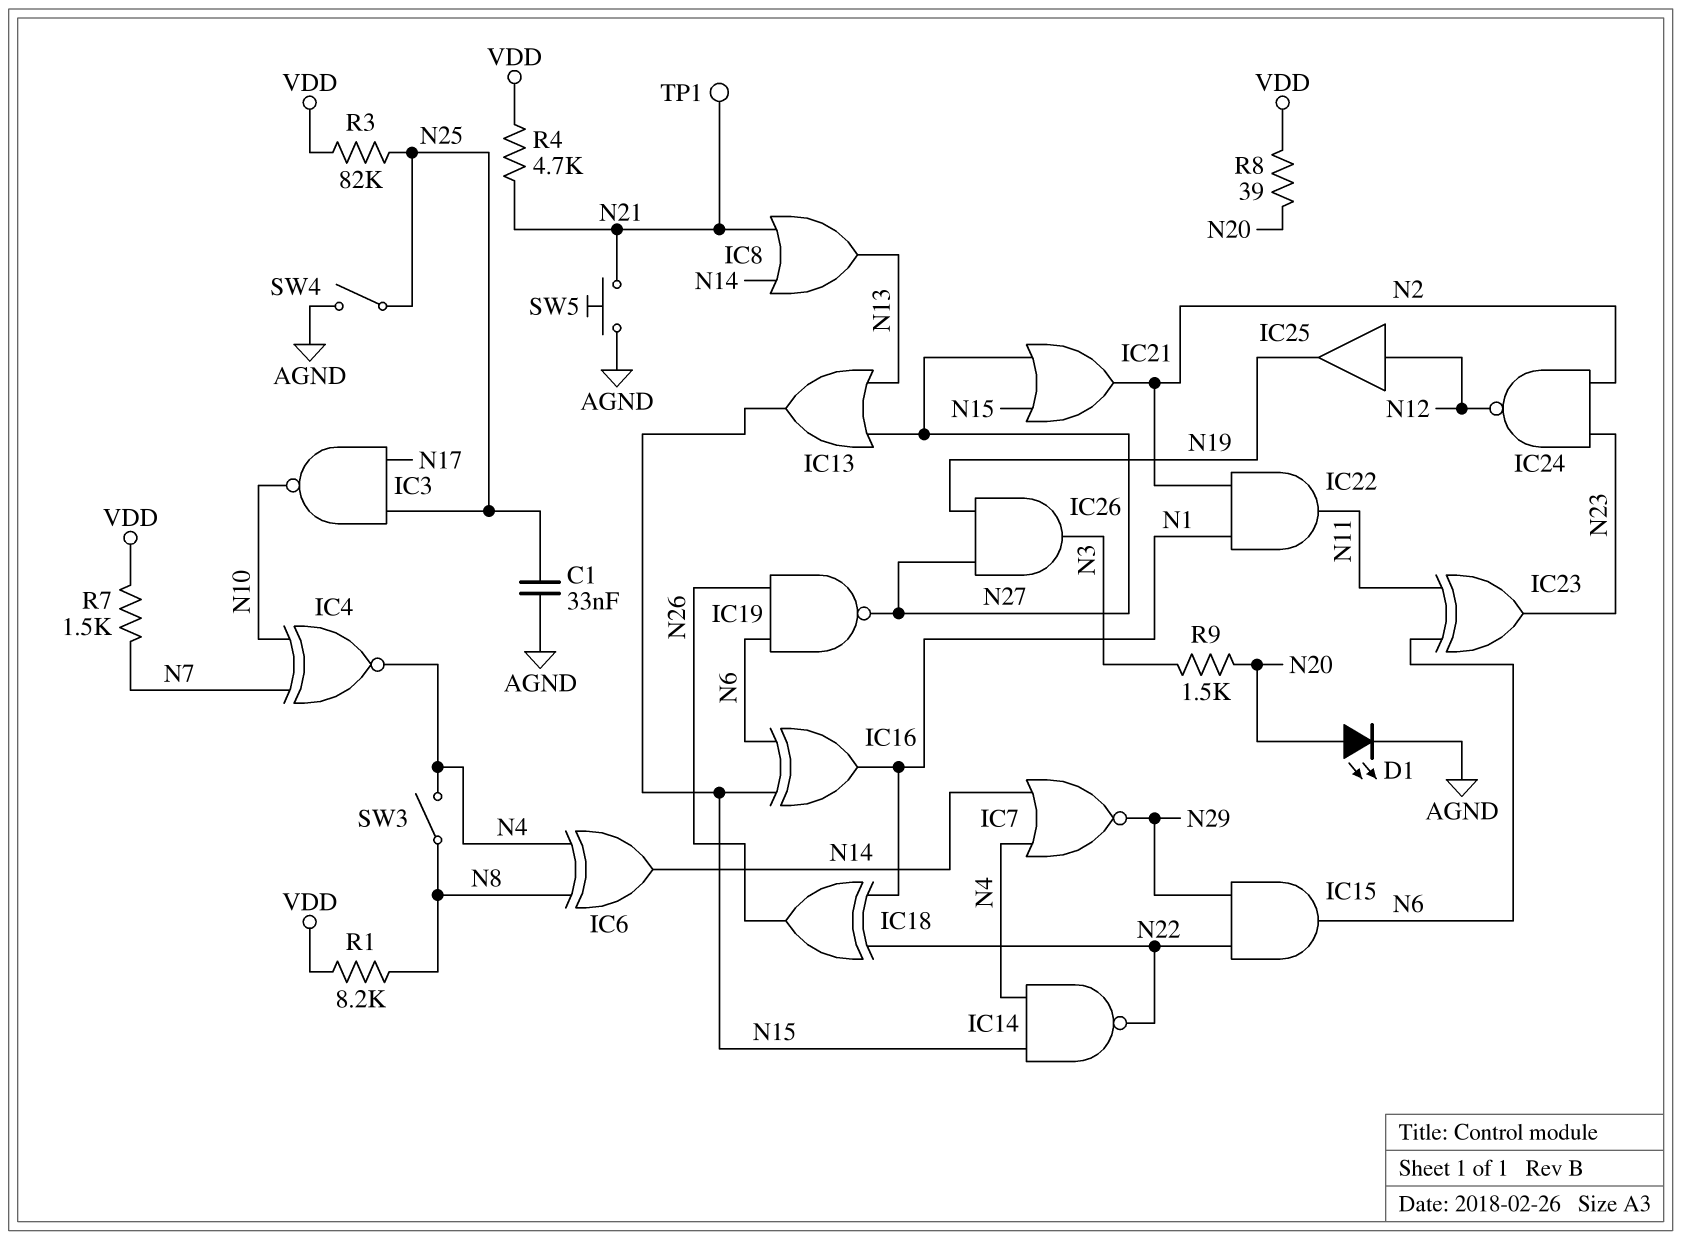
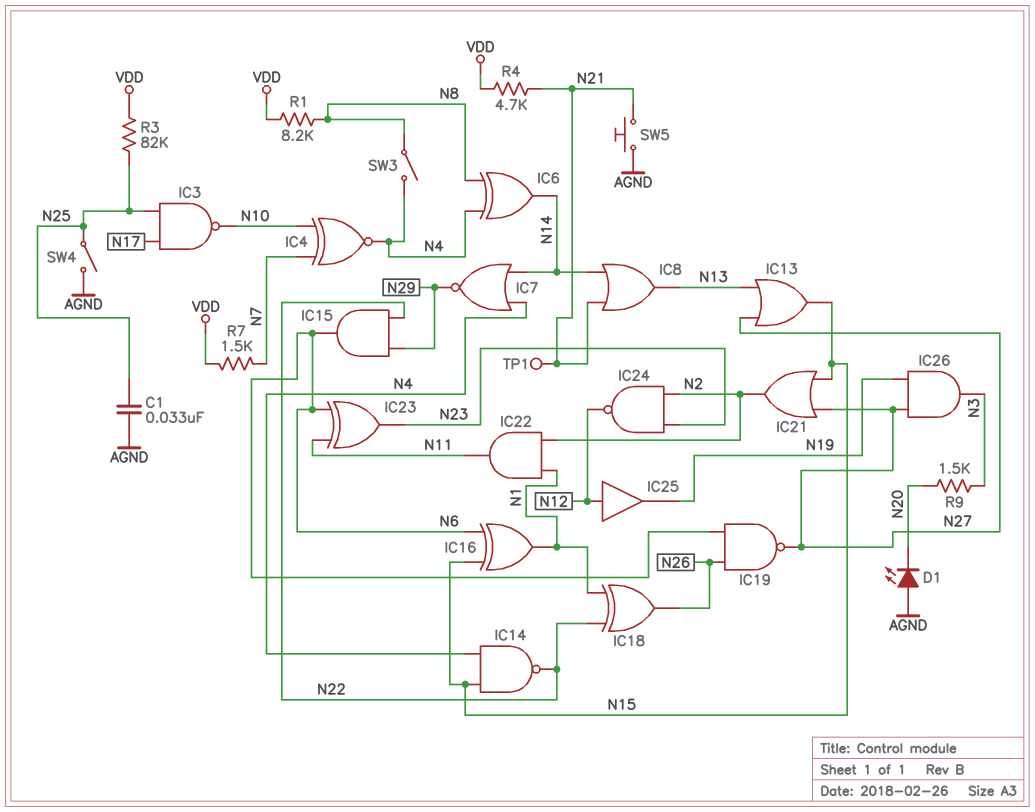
D1: LED (A N20, K AGND) -> LED (A AGND, K N20)
R8: 39 (N20, VDD) -> none

